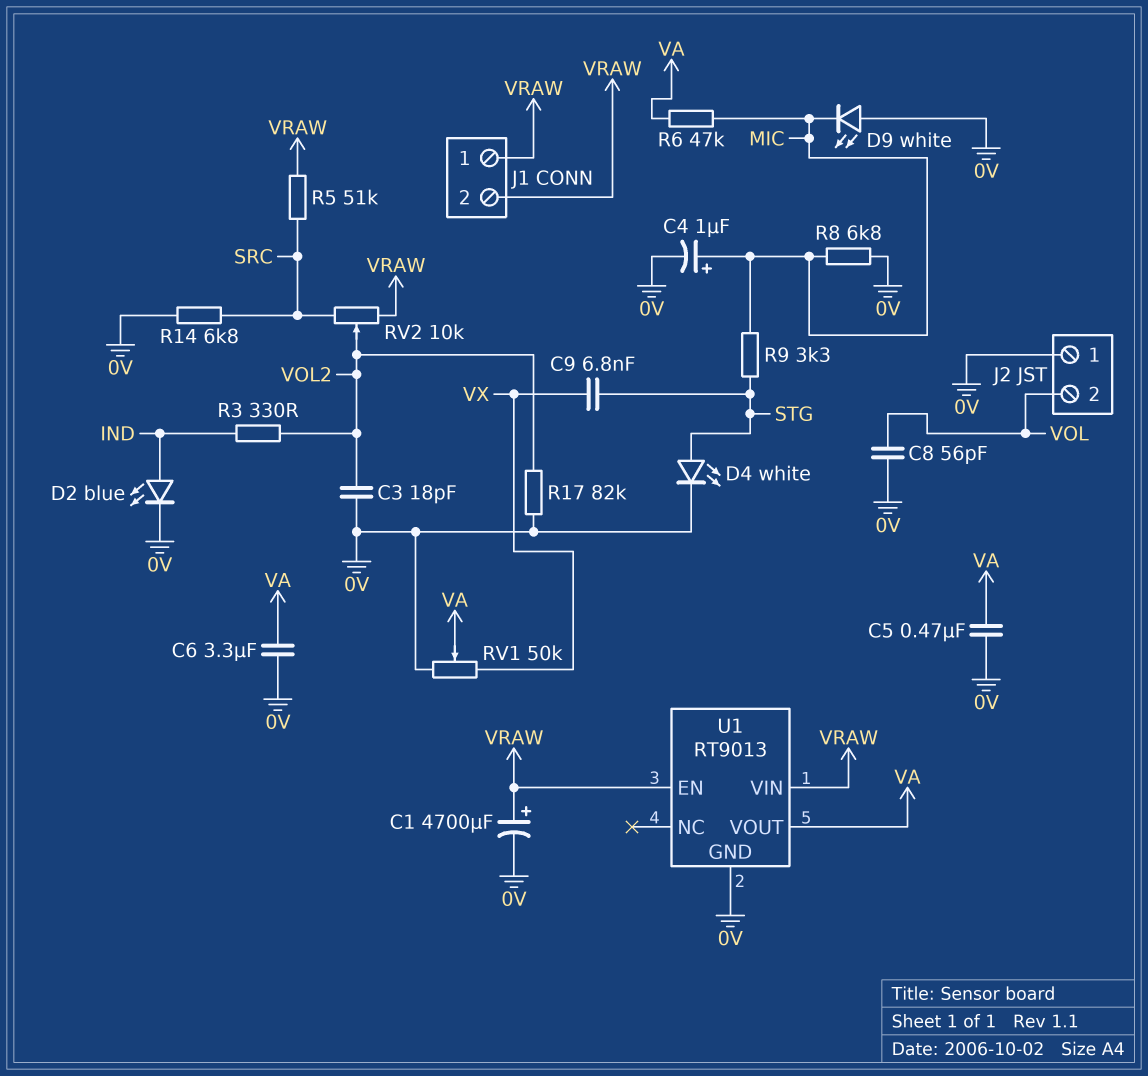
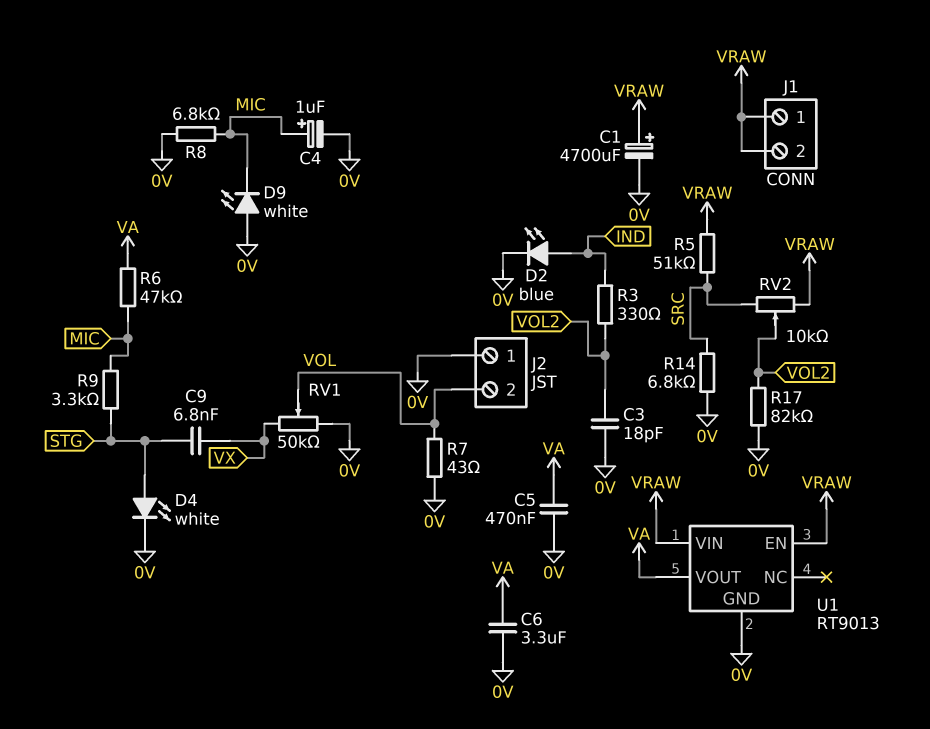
C8: 56pF (0V, VOL) -> none
R7: none -> 43 (0V, VOL)
RV1: 50k (0V, VX, wiper VA) -> 50k (0V, VX, wiper VOL)

